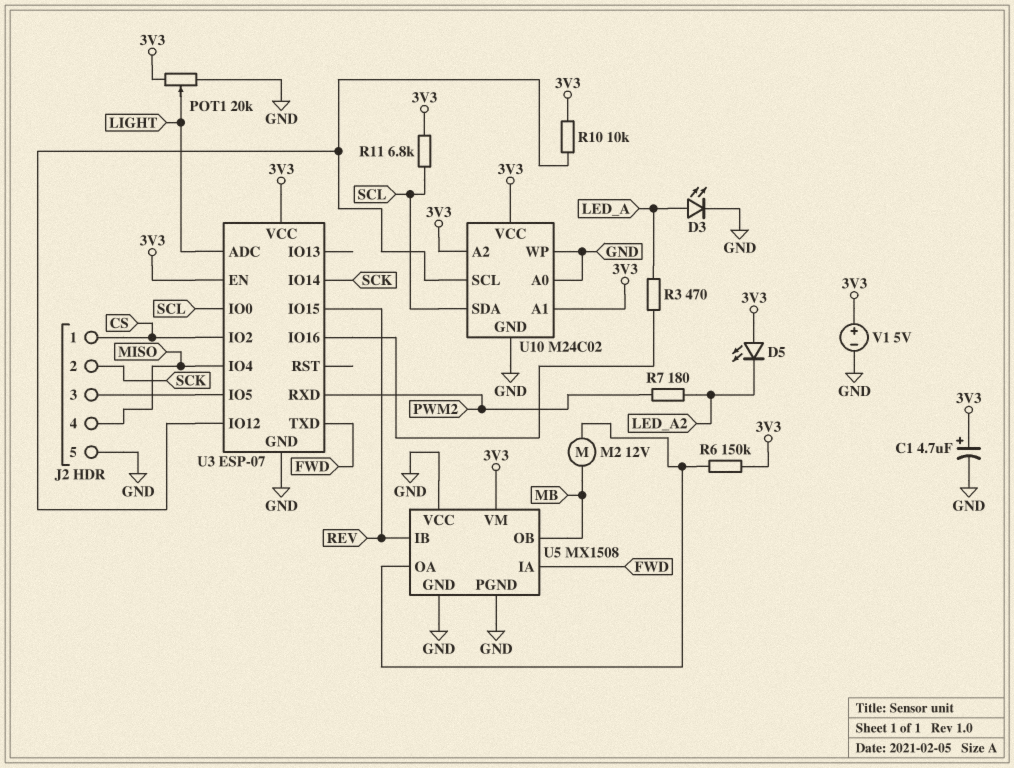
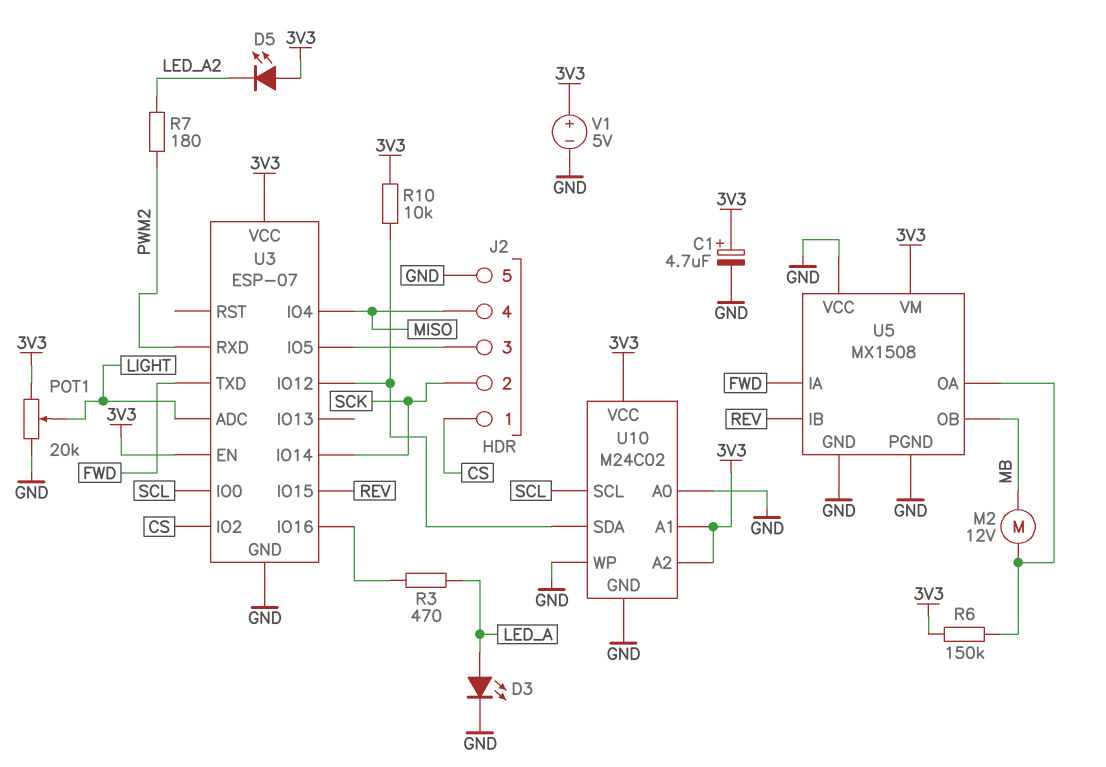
R11: 6.8k (3V3, SCL) -> none
U10 pin SCL: U3/IO12 -> SCL
U10 pin SDA: SCL -> U3/IO12

